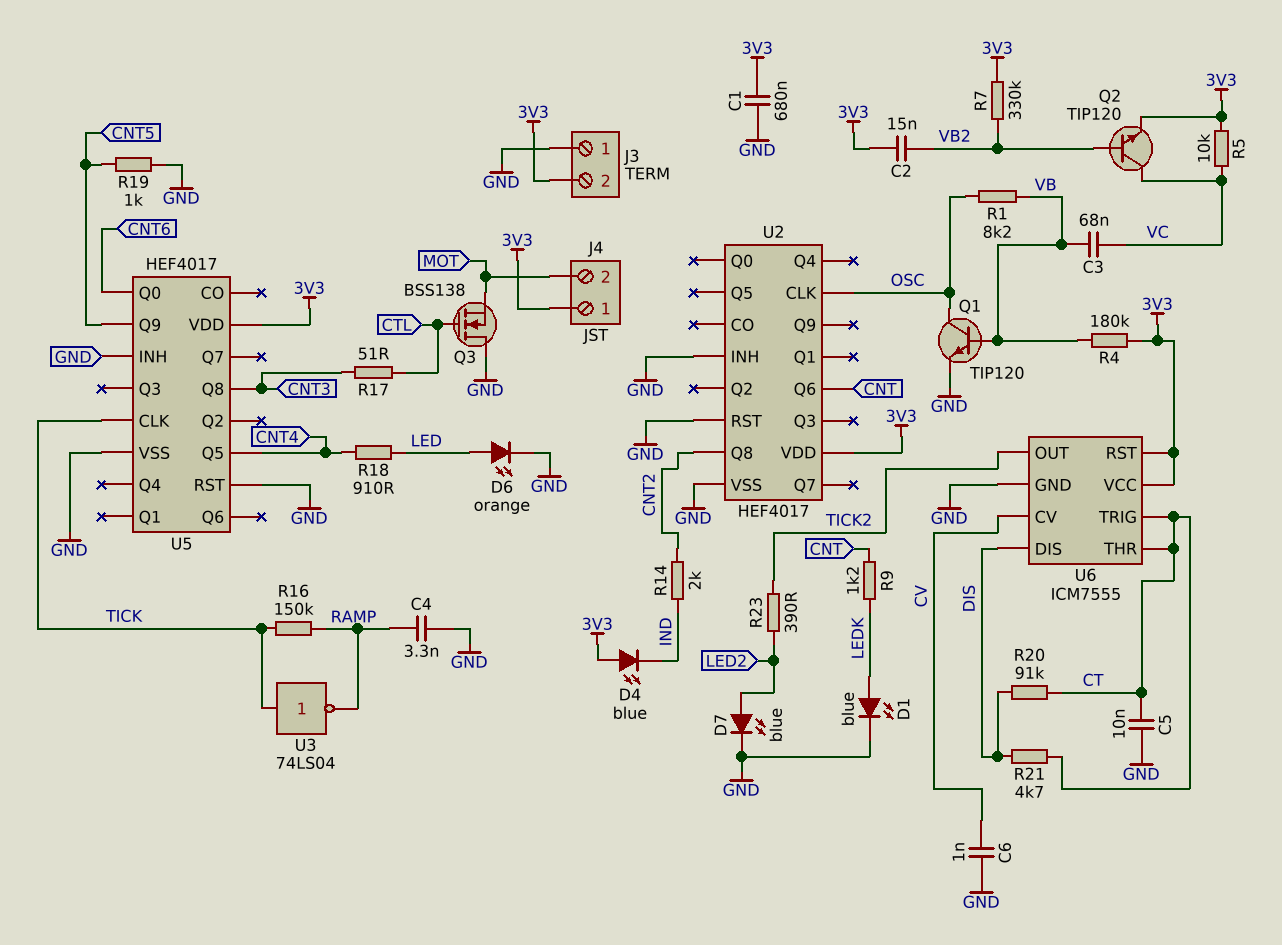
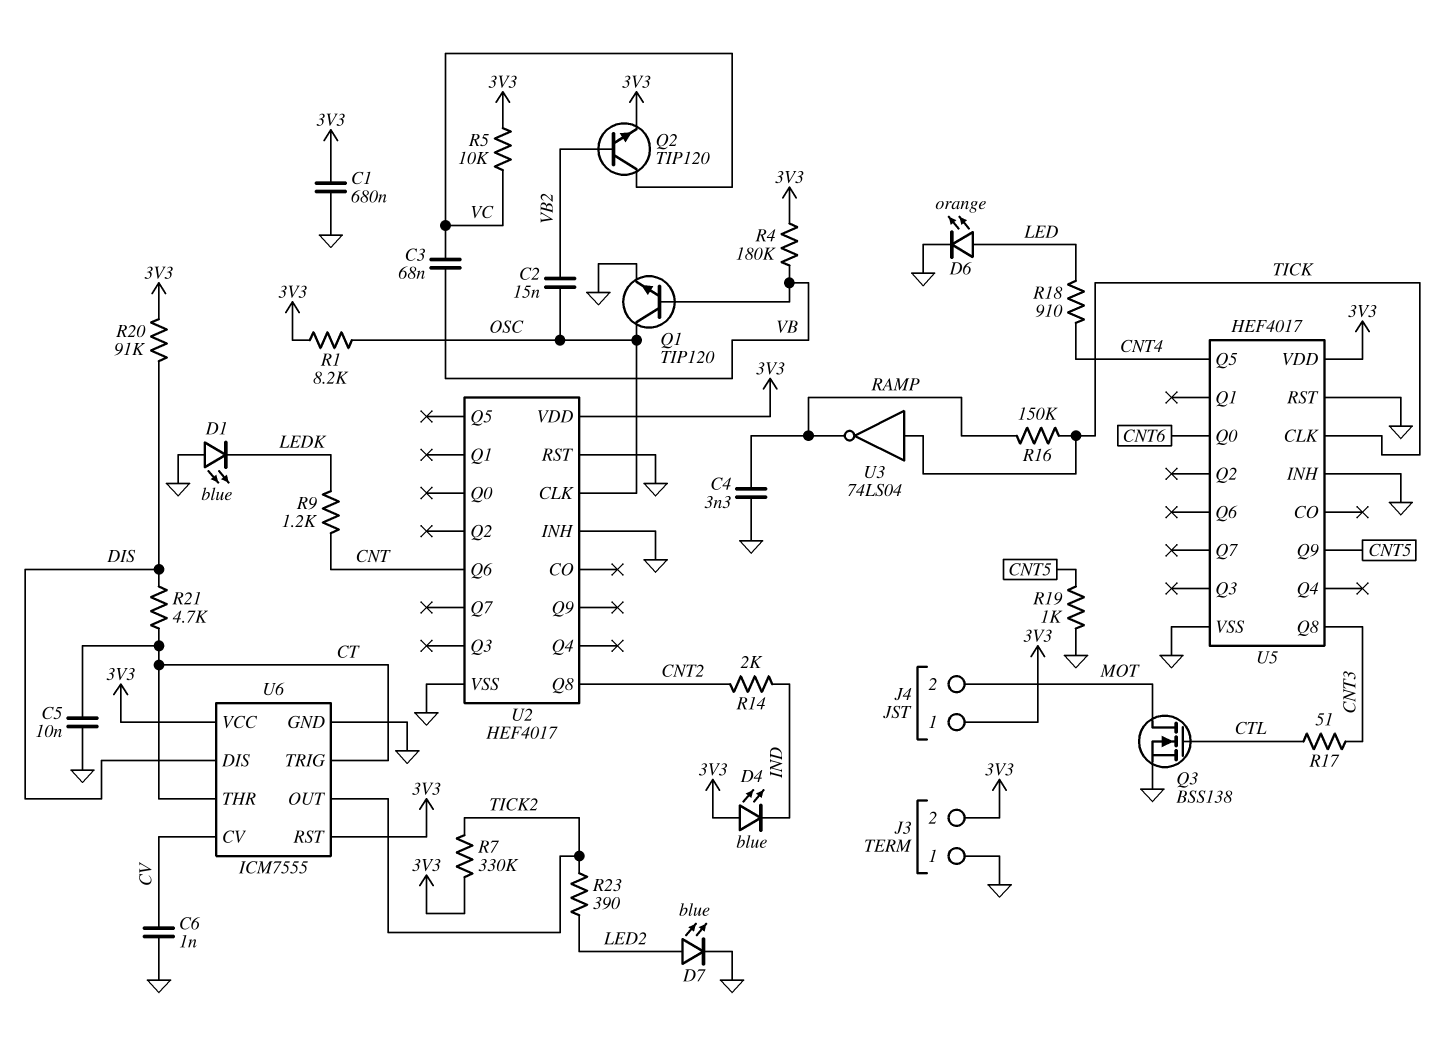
C2: 15nF (3V3, VB2) -> 15nF (OSC, VB2)
D1: LED blue (A LEDK, K GND) -> LED blue (A GND, K LEDK)
Q3: NMOS BSS138 (G CTL, D GND, S MOT) -> NMOS BSS138 (G CTL, D MOT, S GND)
R1: 8.2k (OSC, VB) -> 8.2k (3V3, OSC)
R7: 330k (3V3, VB2) -> 330k (3V3, TICK2)
R20: 91k (CT, DIS) -> 91k (3V3, DIS)

